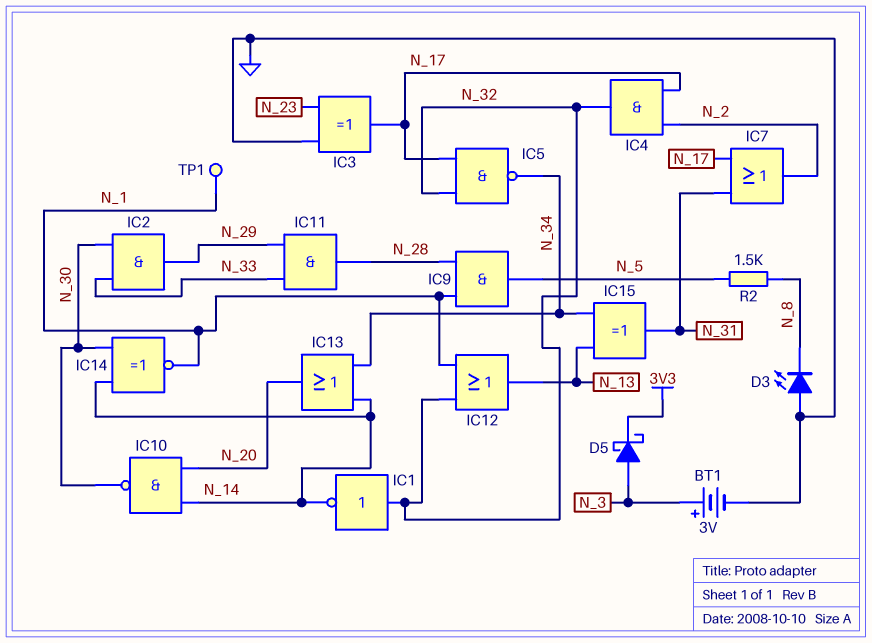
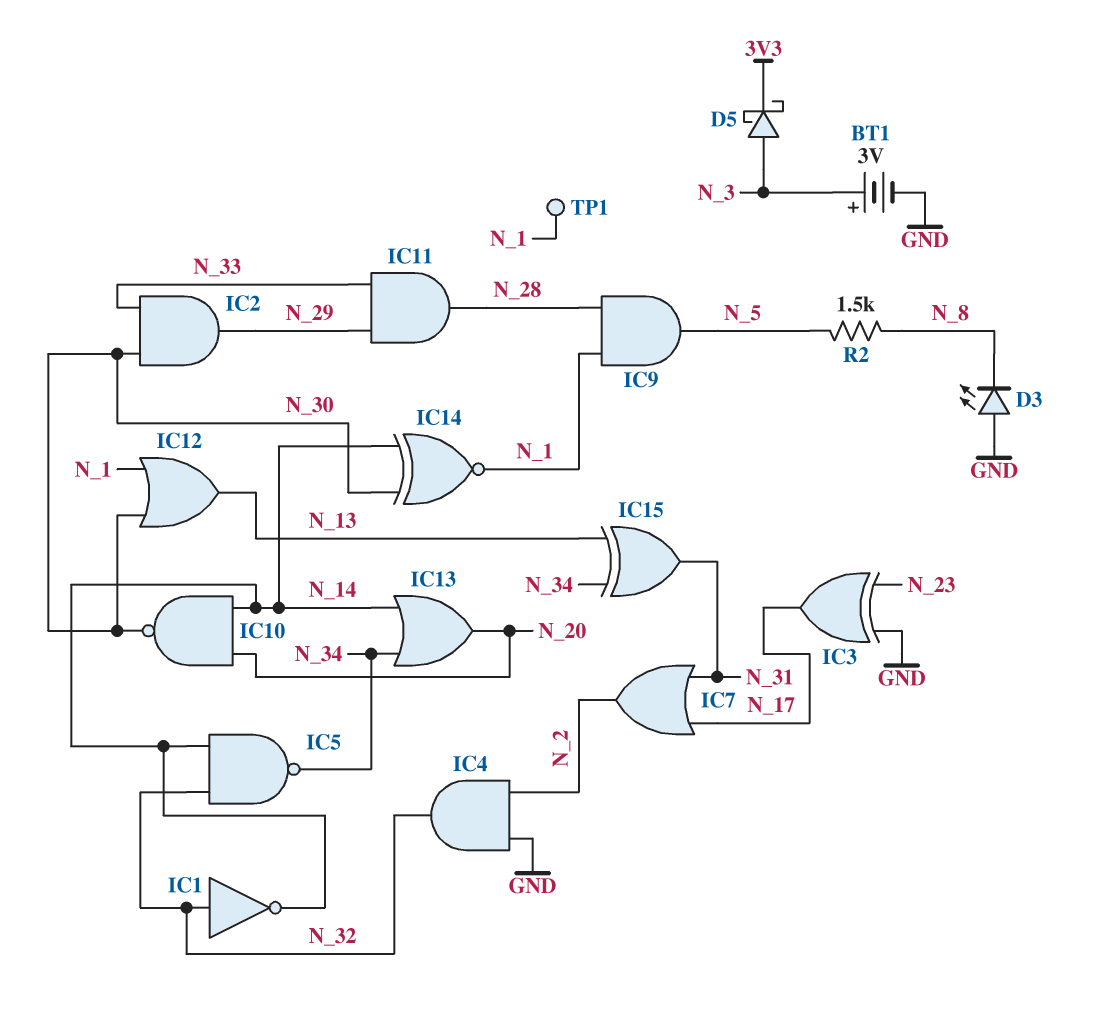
IC4: AND (in N_2, in N_17, out N_32) -> AND (in GND, in N_2, out N_32)
IC5: NAND (in N_17, in N_32, out N_34) -> NAND (in N_14, in N_32, out N_34)
IC12: OR (in N_1, in N_32, out N_13) -> OR (in N_1, in N_30, out N_13)

